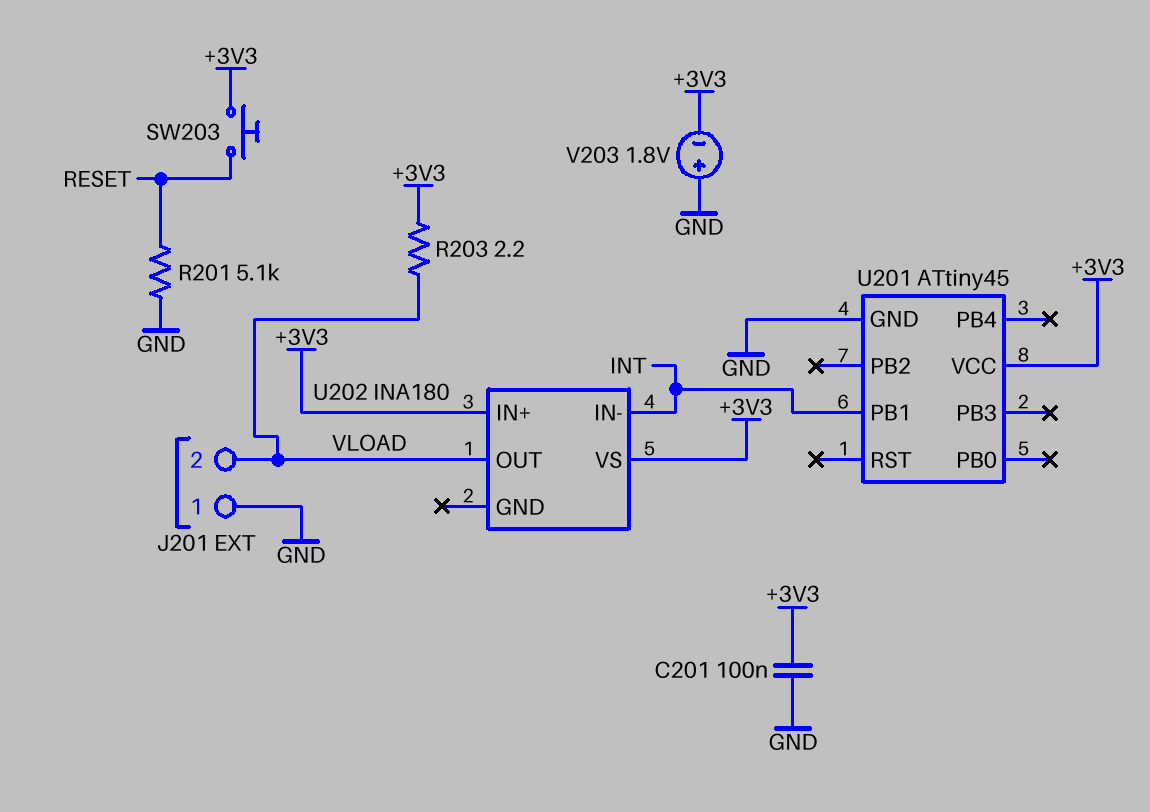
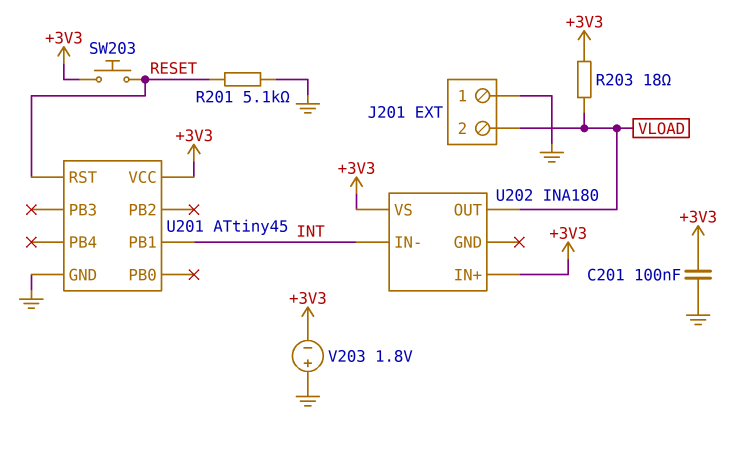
R203: 2.2 (+3V3, VLOAD) -> 18 (+3V3, VLOAD)
U201 pin RST: none -> RESET

